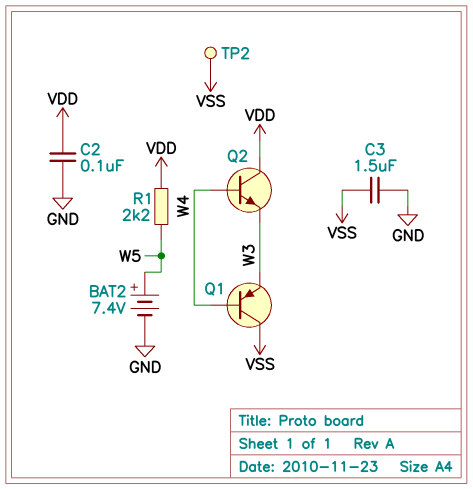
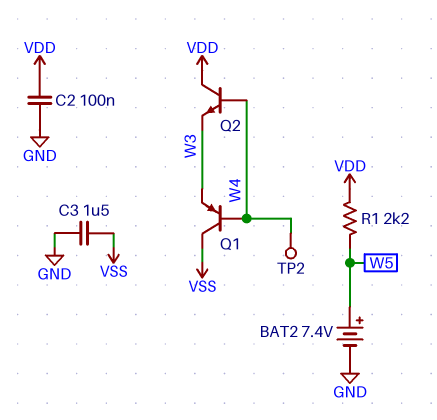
TP2: test point (VSS) -> test point (W4)

